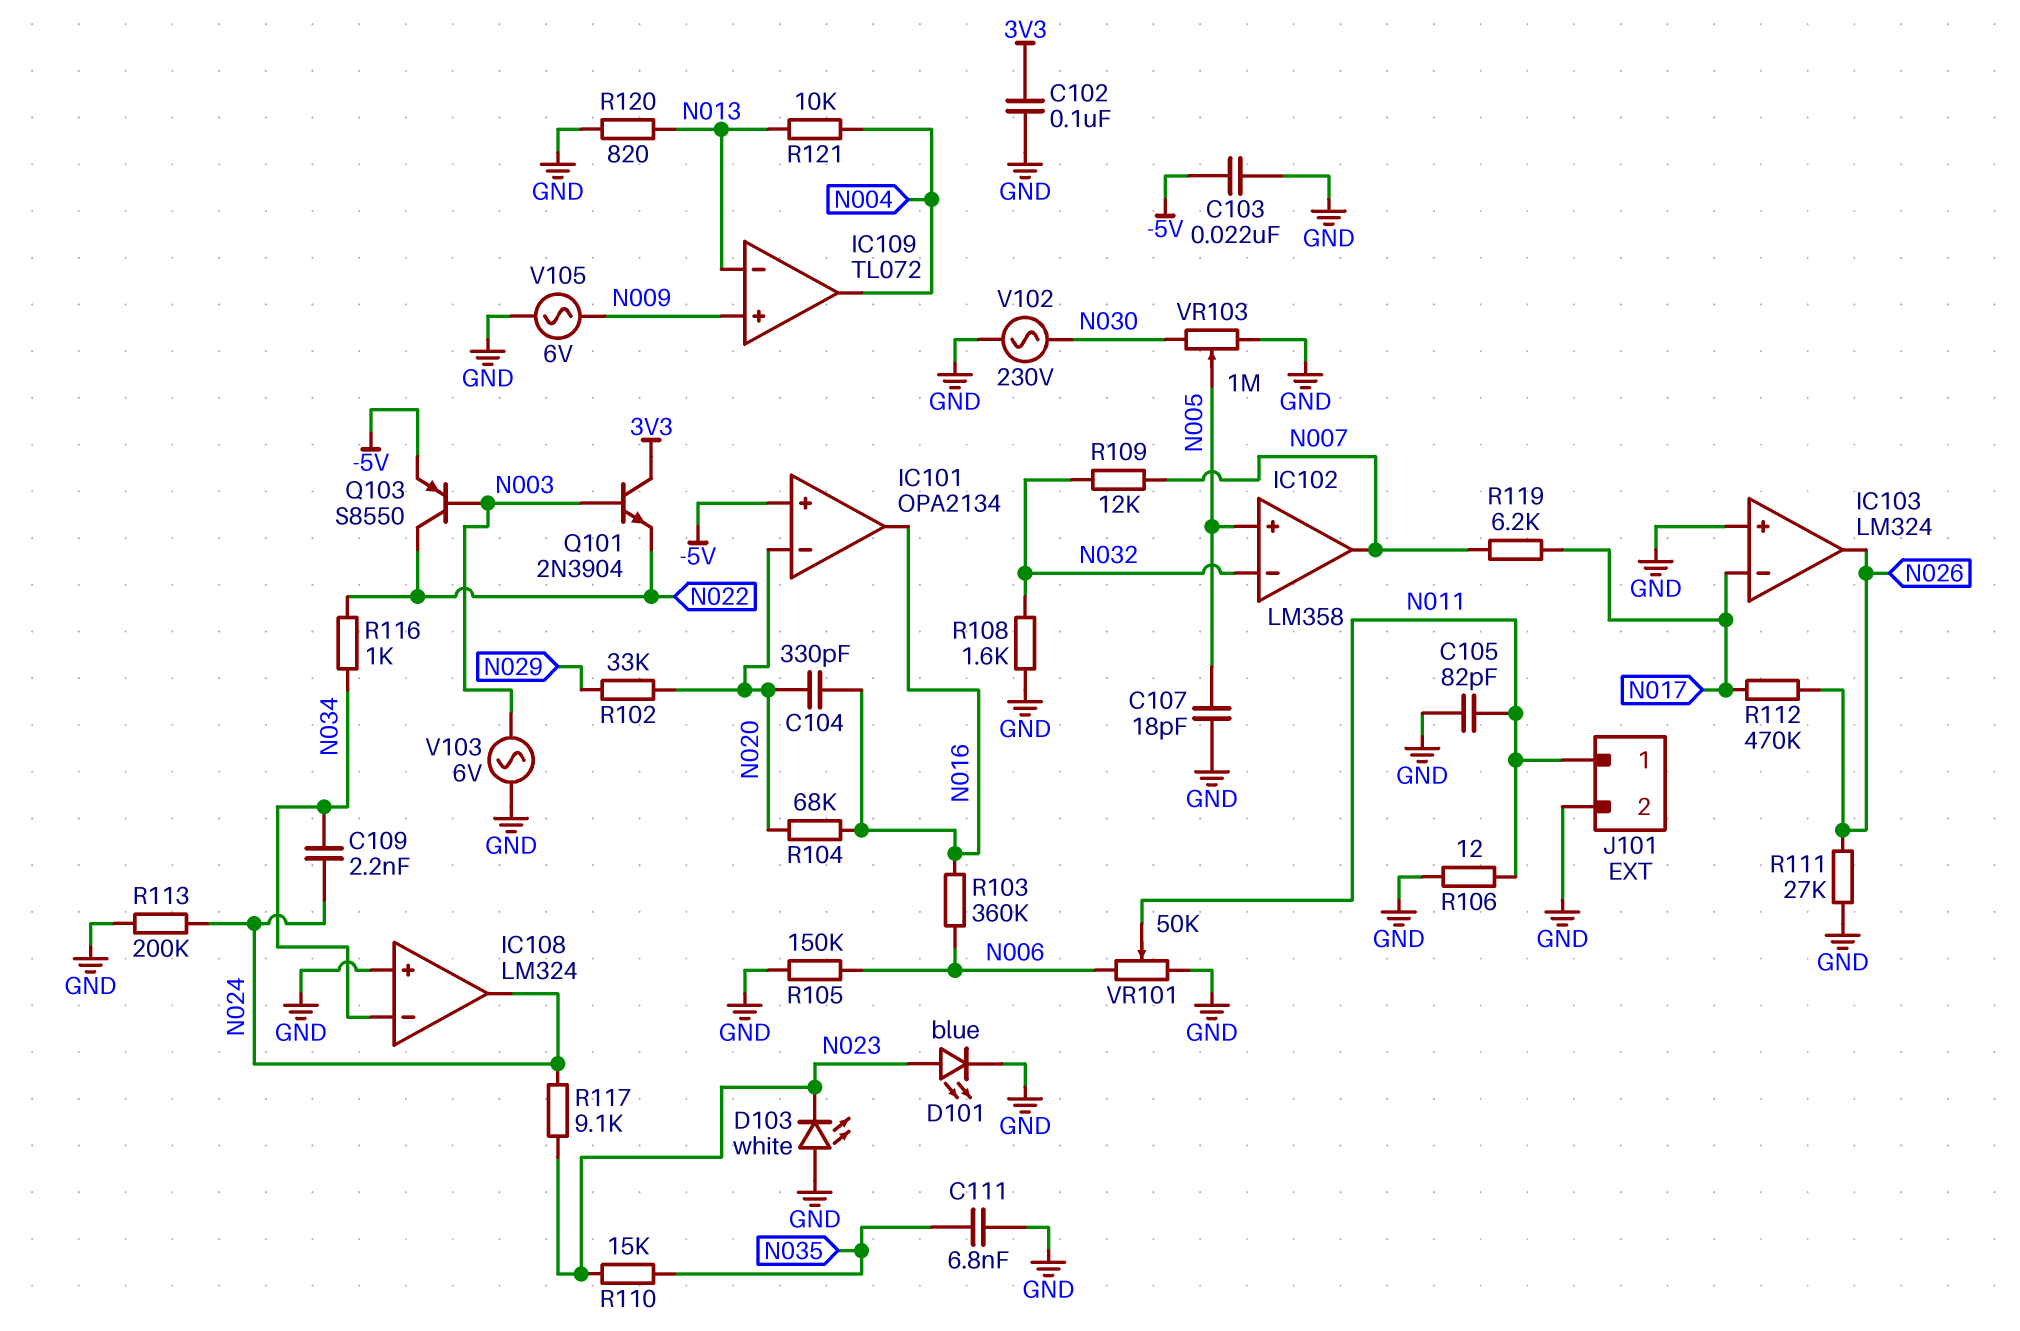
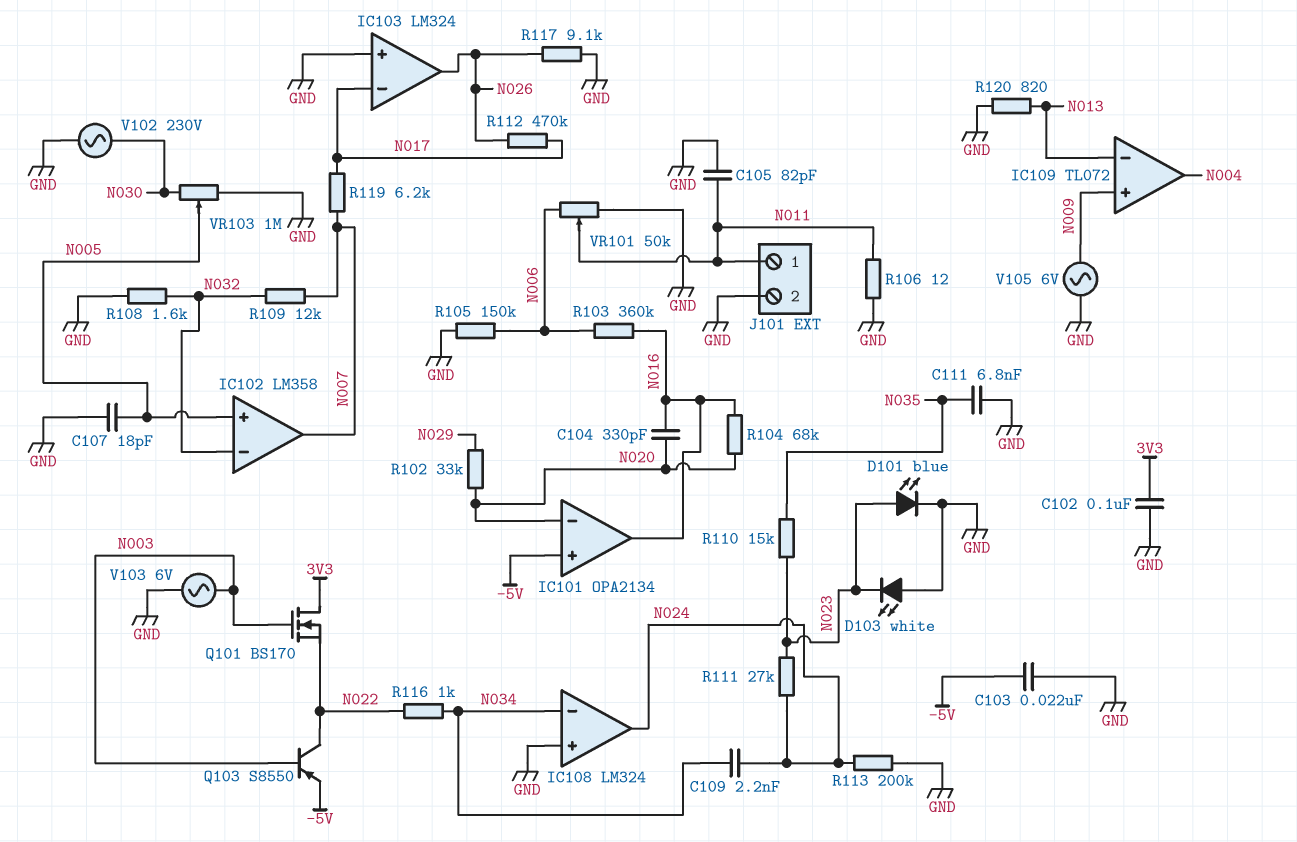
Q101: NPN 2N3904 (B N003, C 3V3, E N022) -> NMOS BS170 (G N003, D 3V3, S N022)
R111: 27k (GND, N026) -> 27k (N023, N024)
R117: 9.1k (N023, N024) -> 9.1k (GND, N026)
R121: 10k (N004, N013) -> none

